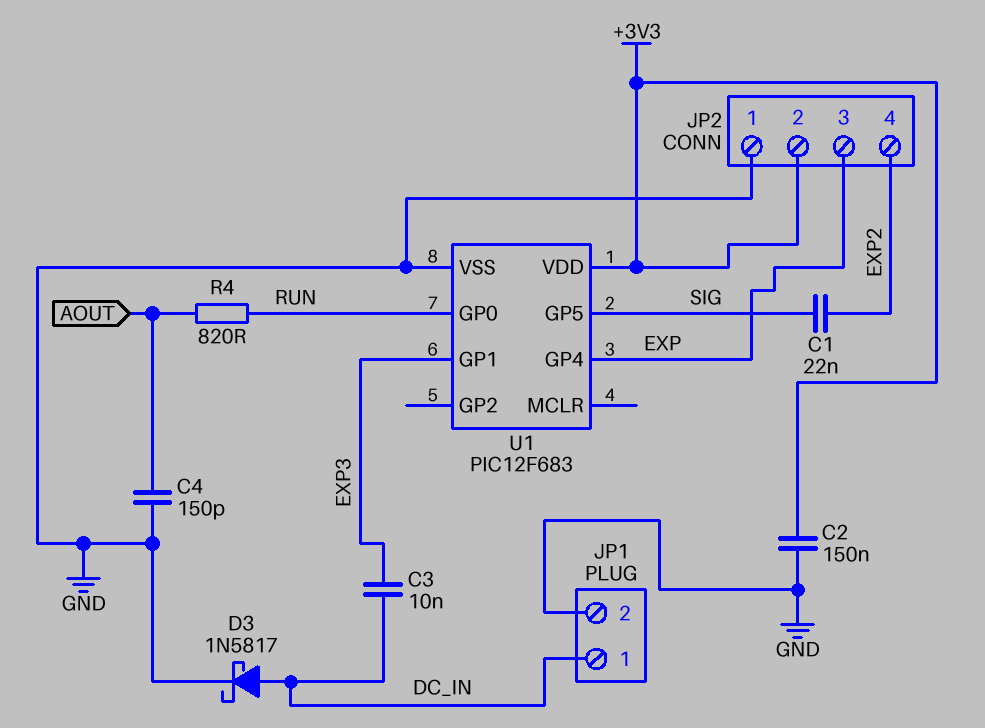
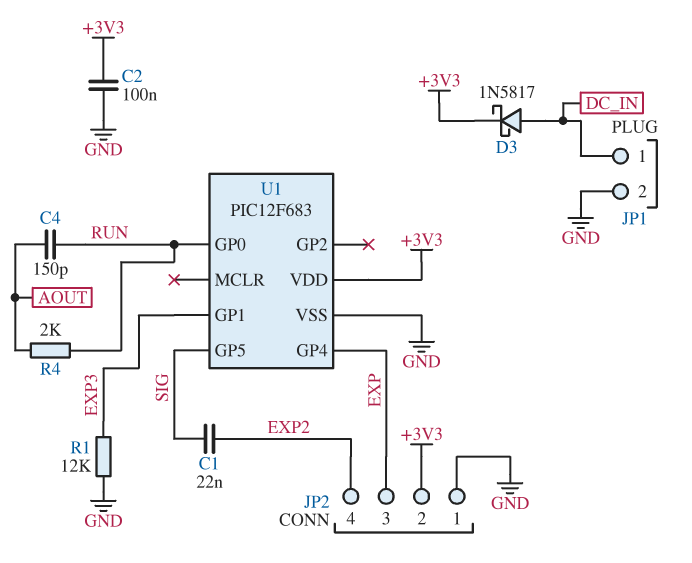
C2: 150nF (+3V3, GND) -> 100nF (+3V3, GND)
C3: 10nF (DC_IN, EXP3) -> none
C4: 150pF (AOUT, GND) -> 150pF (AOUT, RUN)
D3: schottky 1N5817 (A DC_IN, K GND) -> schottky 1N5817 (A DC_IN, K +3V3)
R1: none -> 12k (EXP3, GND)
R4: 820 (AOUT, RUN) -> 2k (AOUT, RUN)

